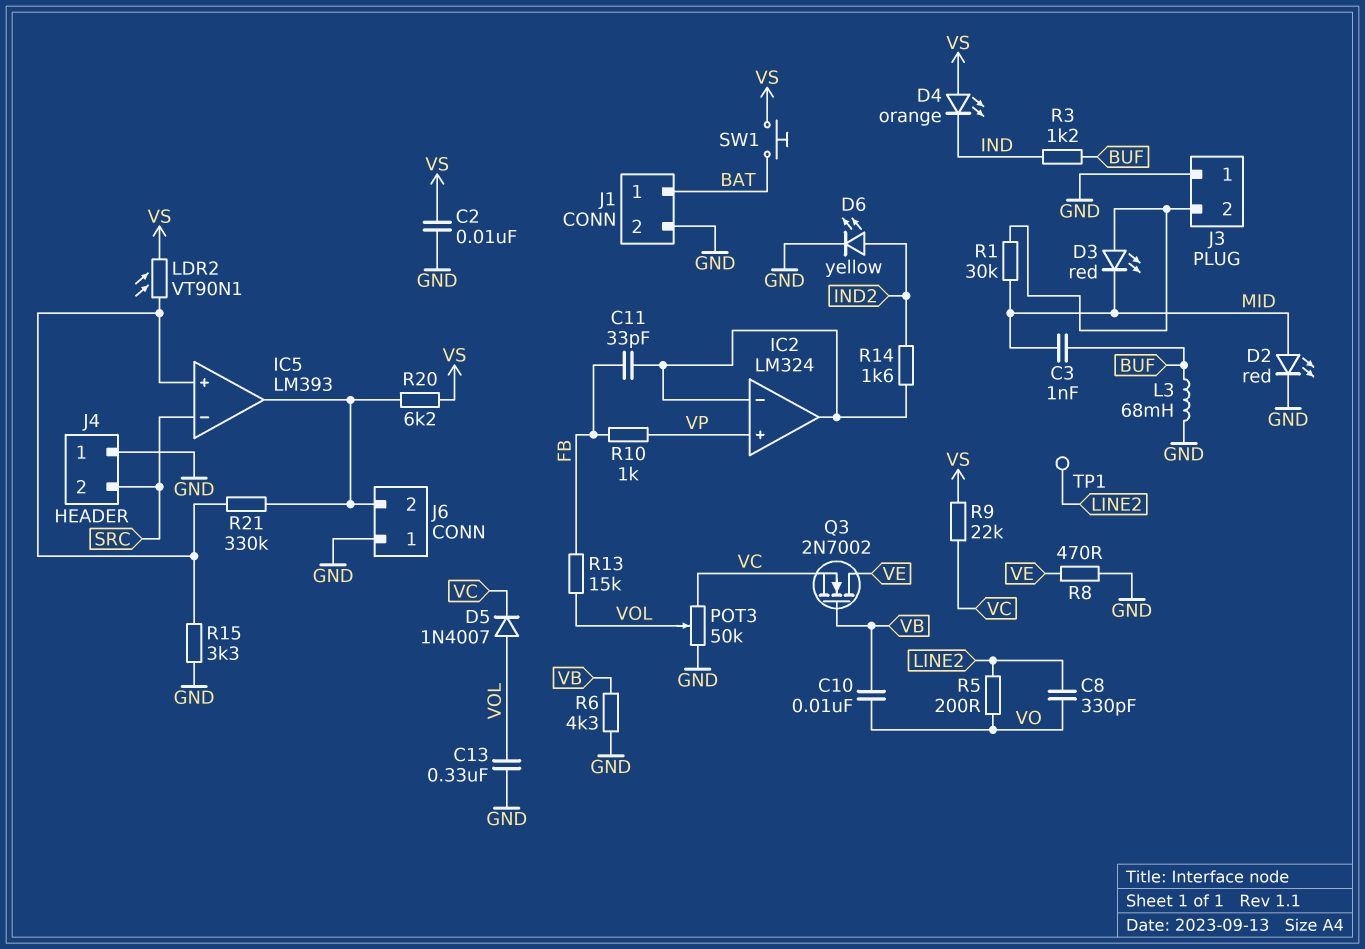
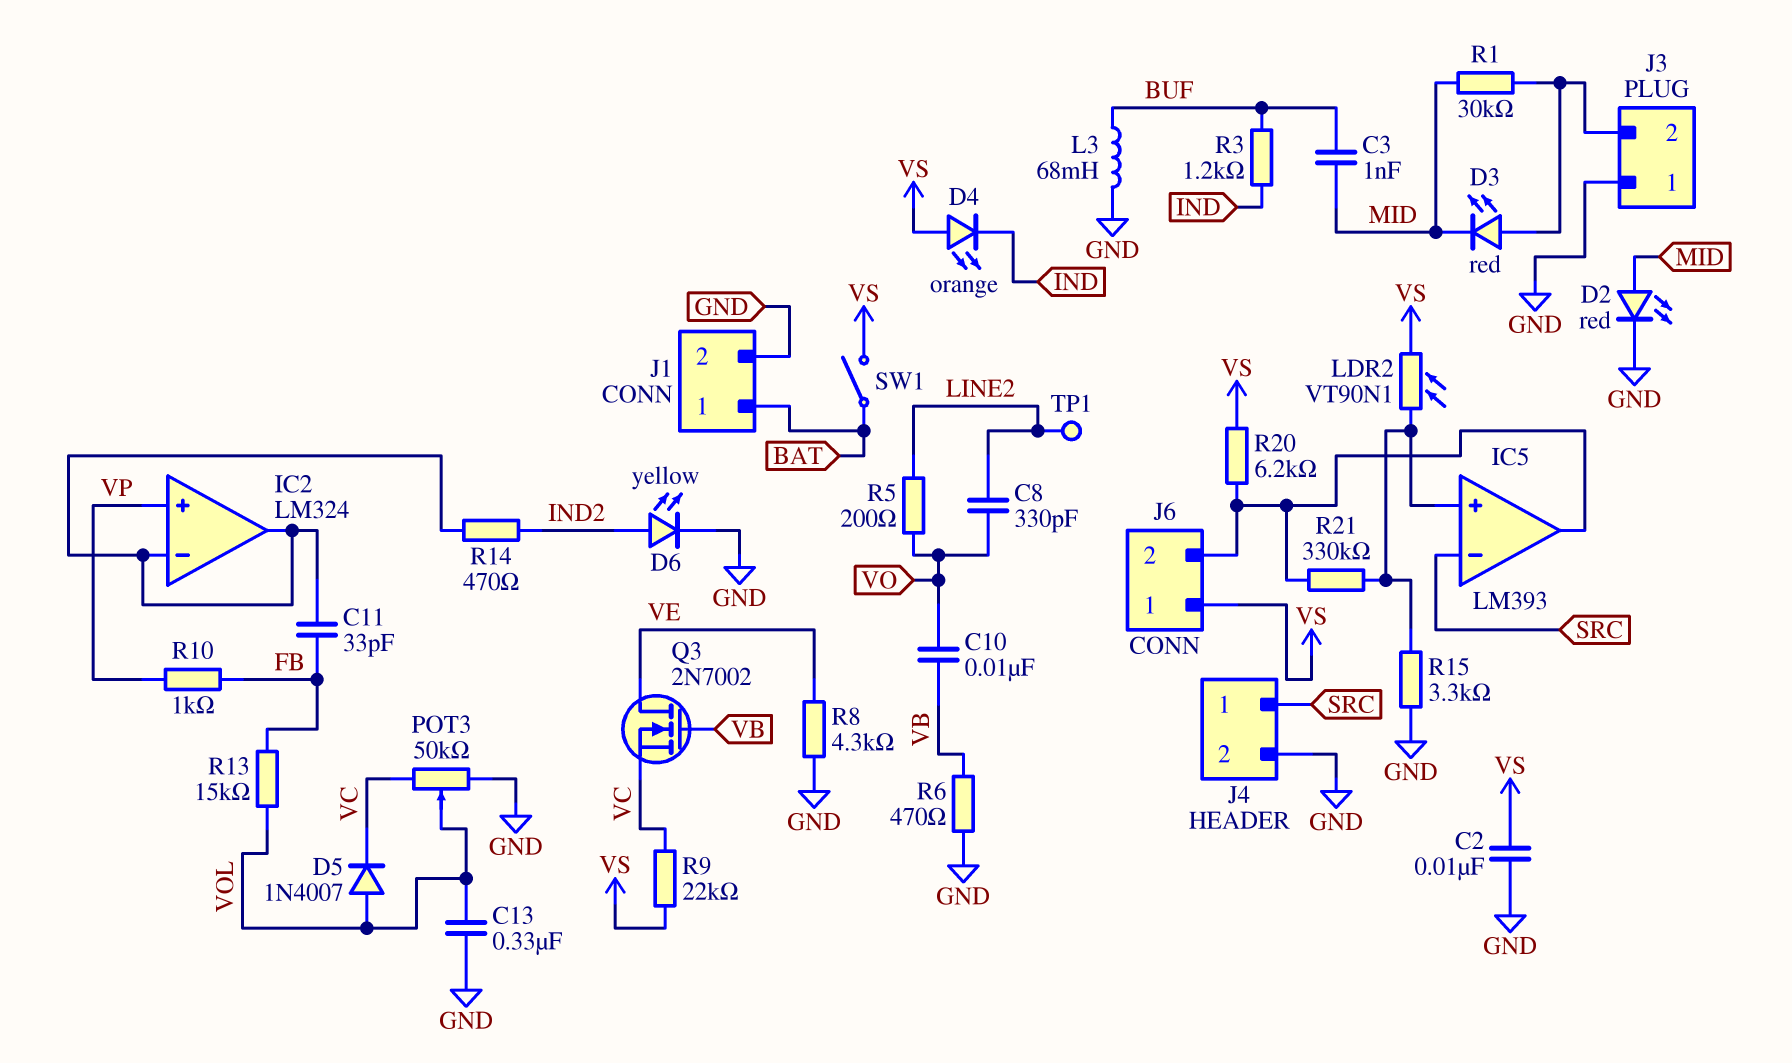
J4 pin 1: GND -> SRC
J4 pin 2: SRC -> GND
J6 pin 1: GND -> VS
R6: 4.3k (GND, VB) -> 470 (GND, VB)
R8: 470 (GND, VE) -> 4.3k (GND, VE)
R14: 1.6k (IC2/in-, IND2) -> 470 (IC2/in-, IND2)
SW1: button (BAT, VS) -> switch (BAT, VS)

